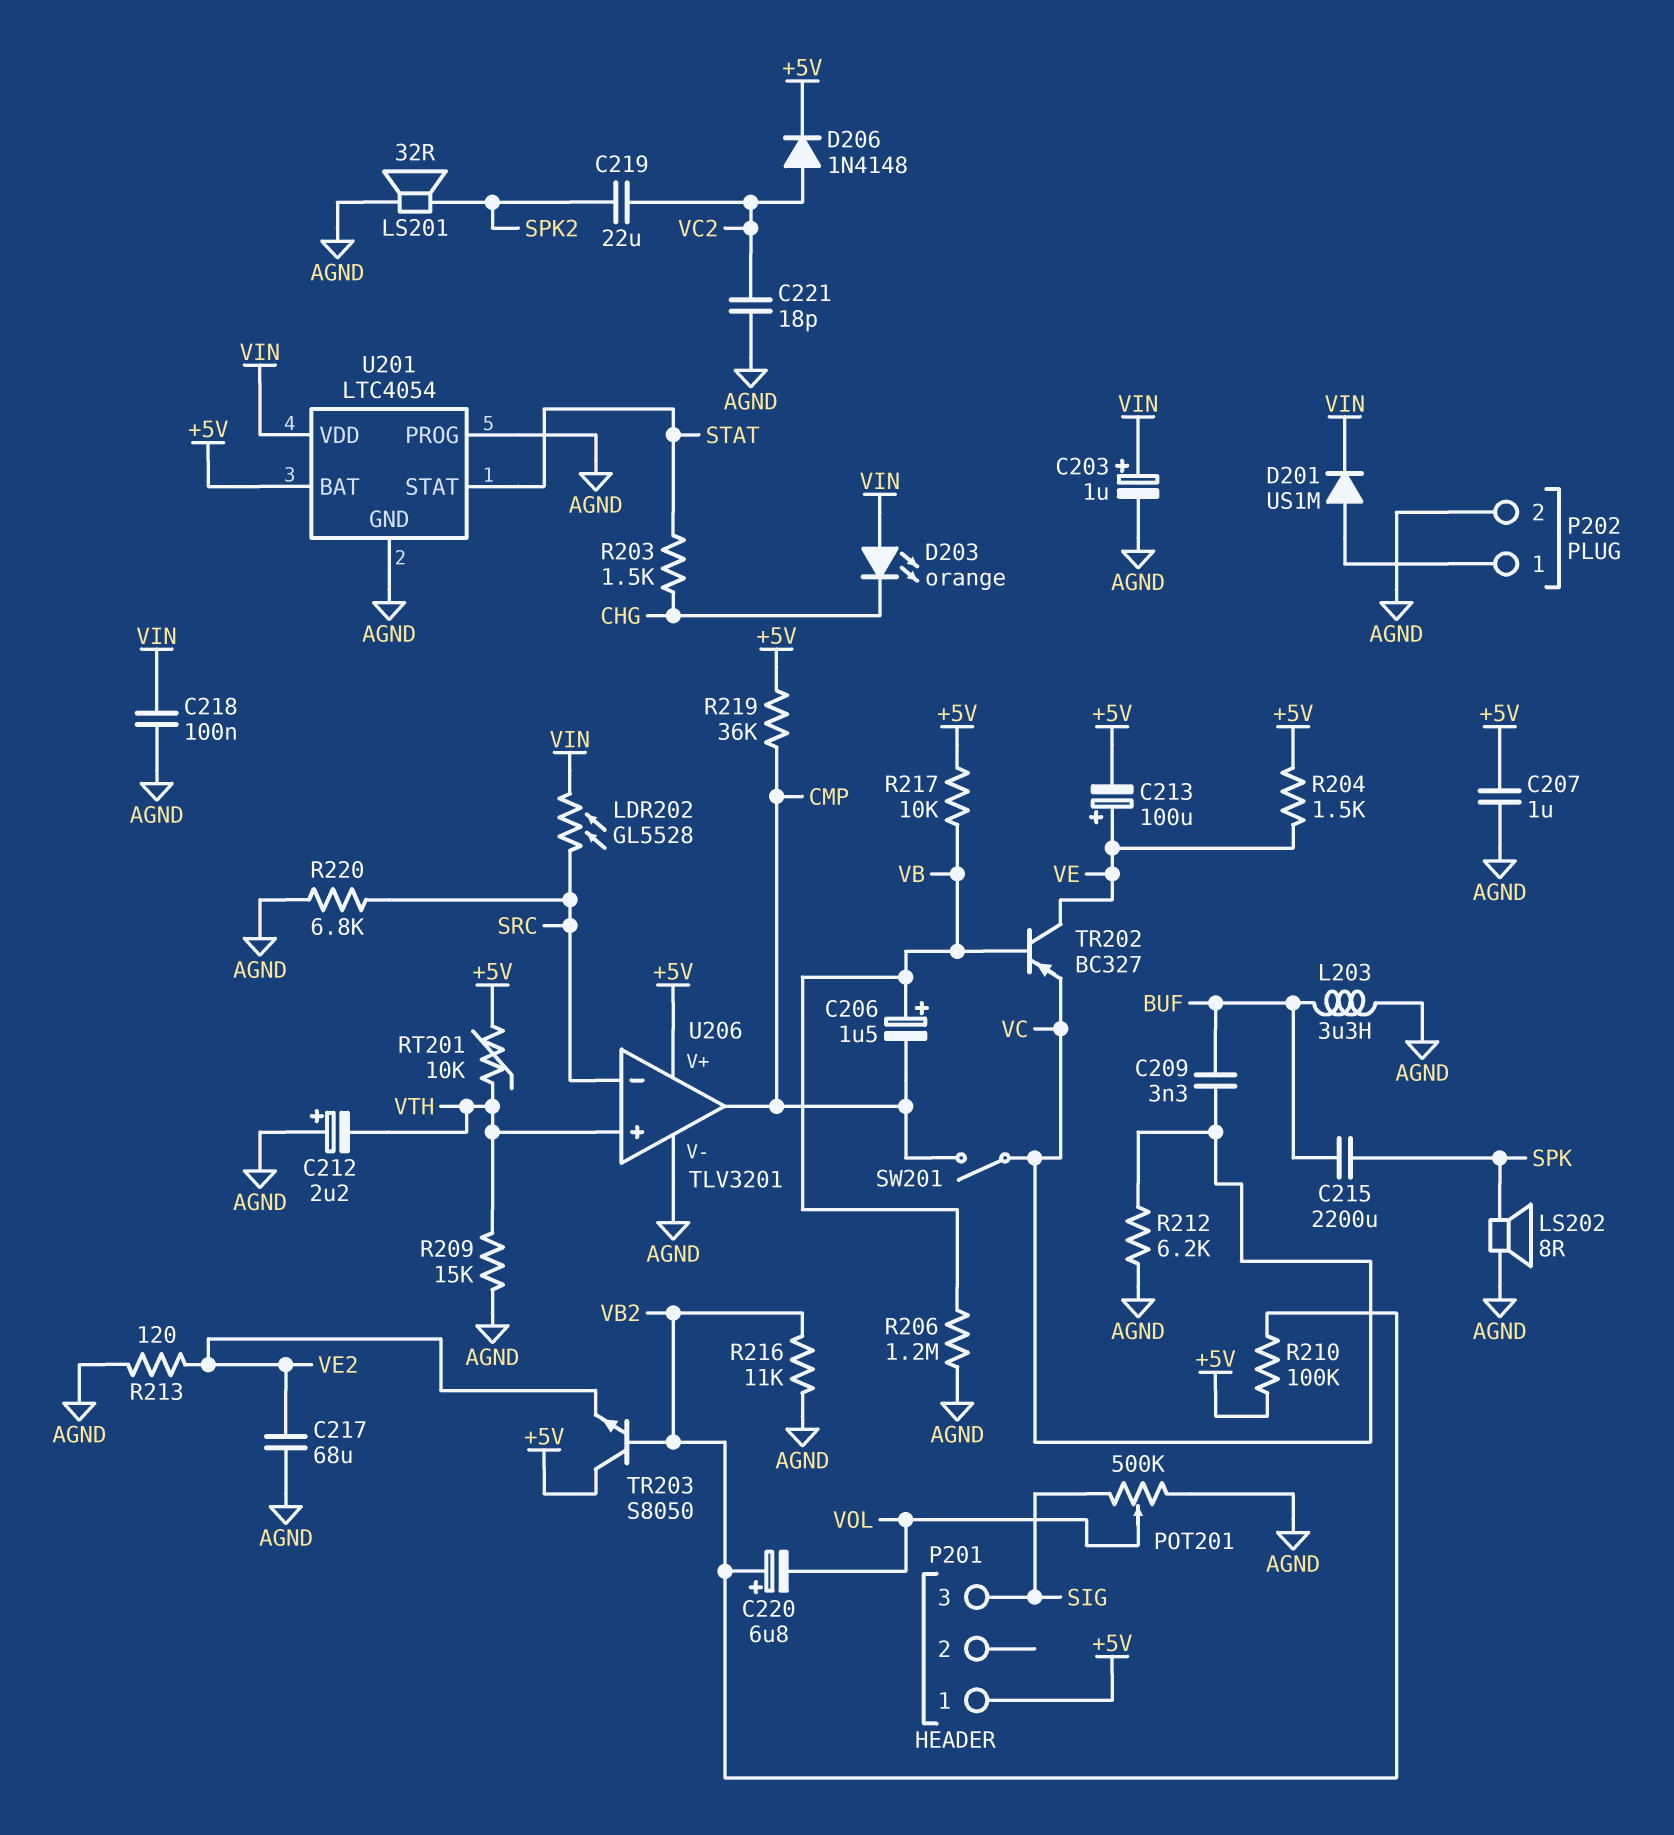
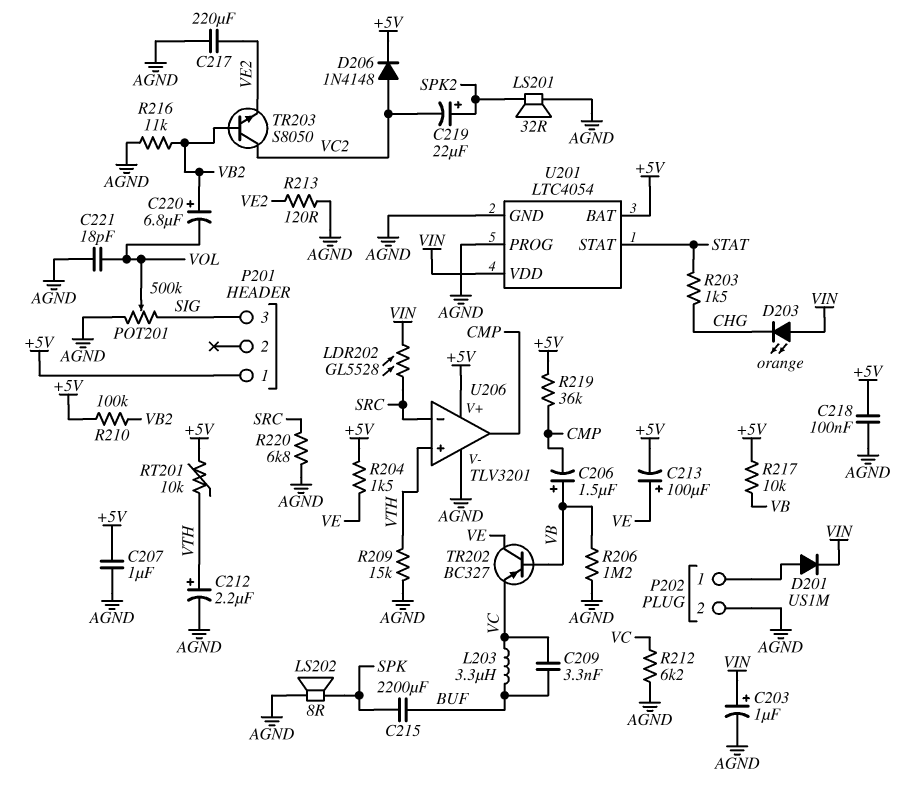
C212: 2.2uF (plus AGND, minus VTH) -> 2.2uF (plus VTH, minus AGND)
C217: 68uF (AGND, VE2) -> 220uF (AGND, VE2)
C218: 100nF (AGND, VIN) -> 100nF (+5V, AGND)
C219: 22uF (SPK2, VC2) -> 22uF (plus SPK2, minus VC2)
C221: 18pF (AGND, VC2) -> 18pF (AGND, VOL)
L203: 3.3uH (AGND, BUF) -> 3.3uH (BUF, VC)
SW201: switch (CMP, VC) -> none
TR203: NPN S8050 (B VB2, C +5V, E VE2) -> NPN S8050 (B VB2, C VC2, E VE2)

